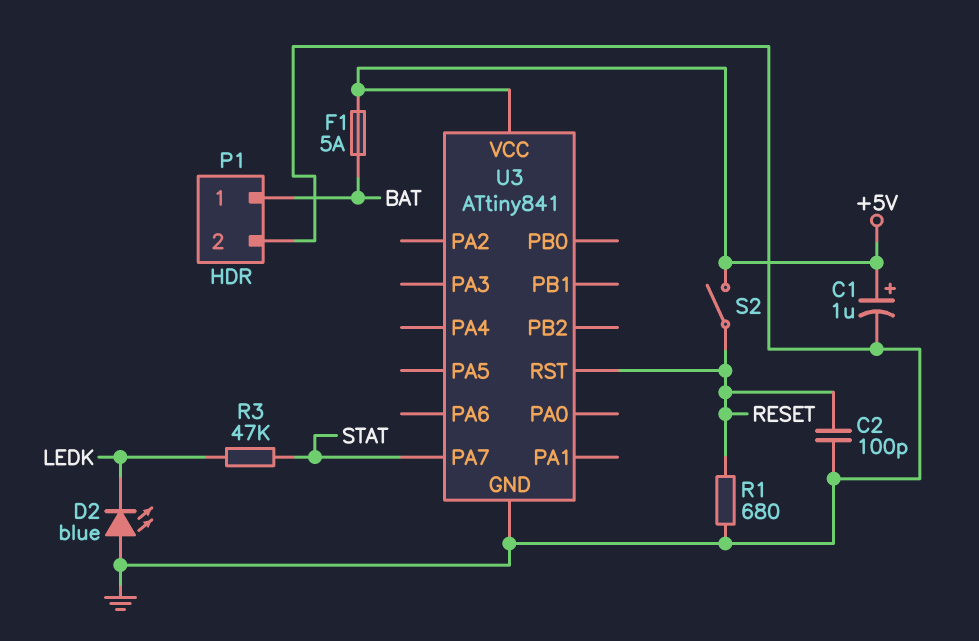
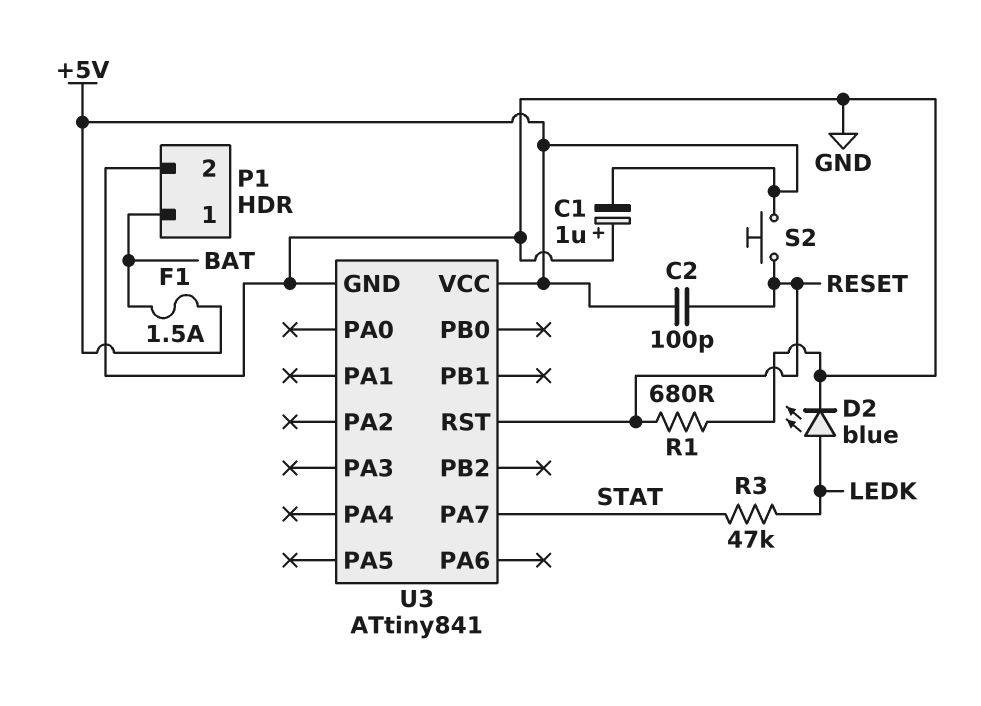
C1: 1uF (plus +5V, minus GND) -> 1uF (plus GND, minus +5V)
C2: 100pF (GND, RESET) -> 100pF (+5V, RESET)
D2: LED blue (A GND, K LEDK) -> LED blue (A LEDK, K GND)
F1: 5A (+5V, BAT) -> 1.5A (+5V, BAT)
S2: switch (+5V, RESET) -> button (+5V, RESET)

